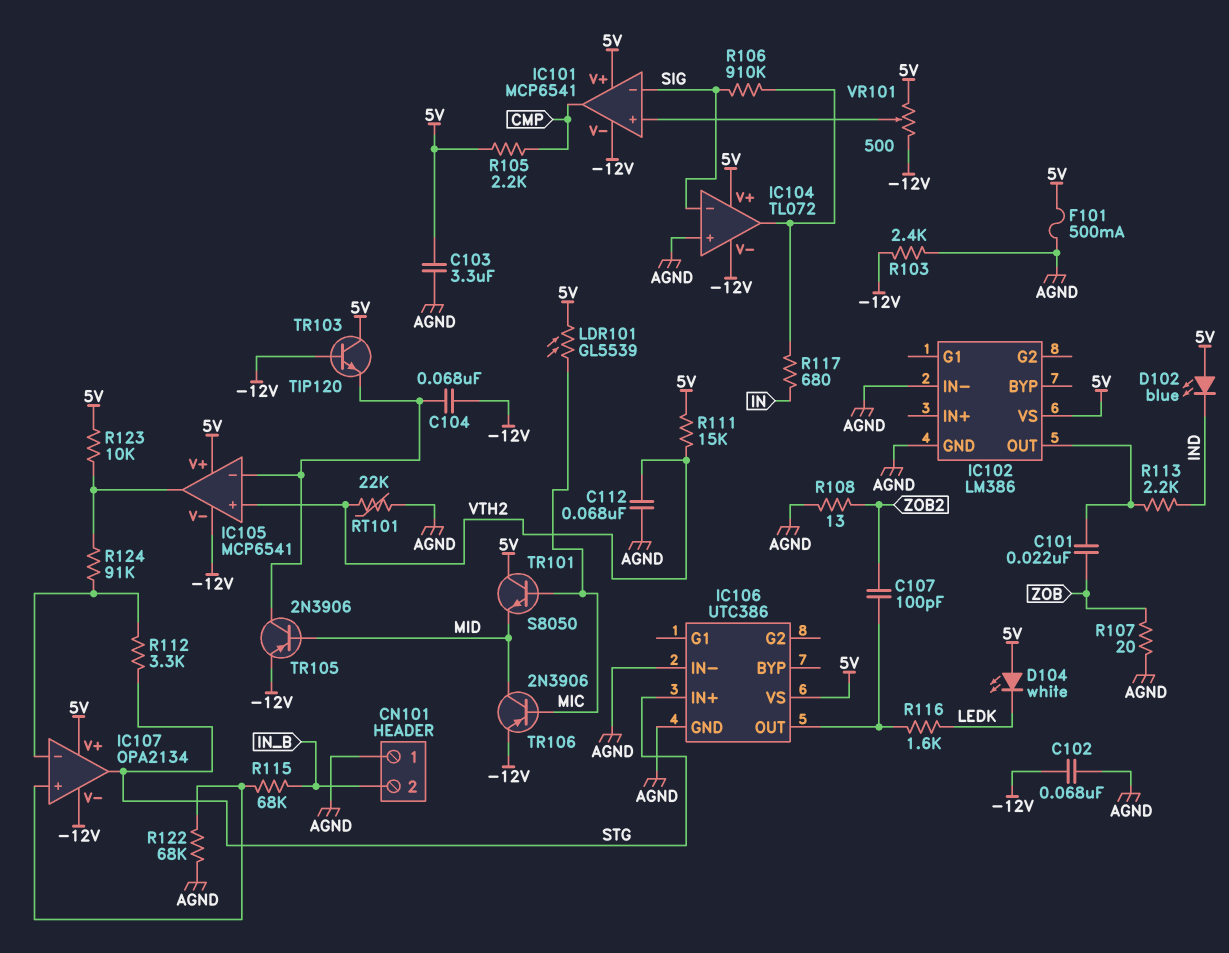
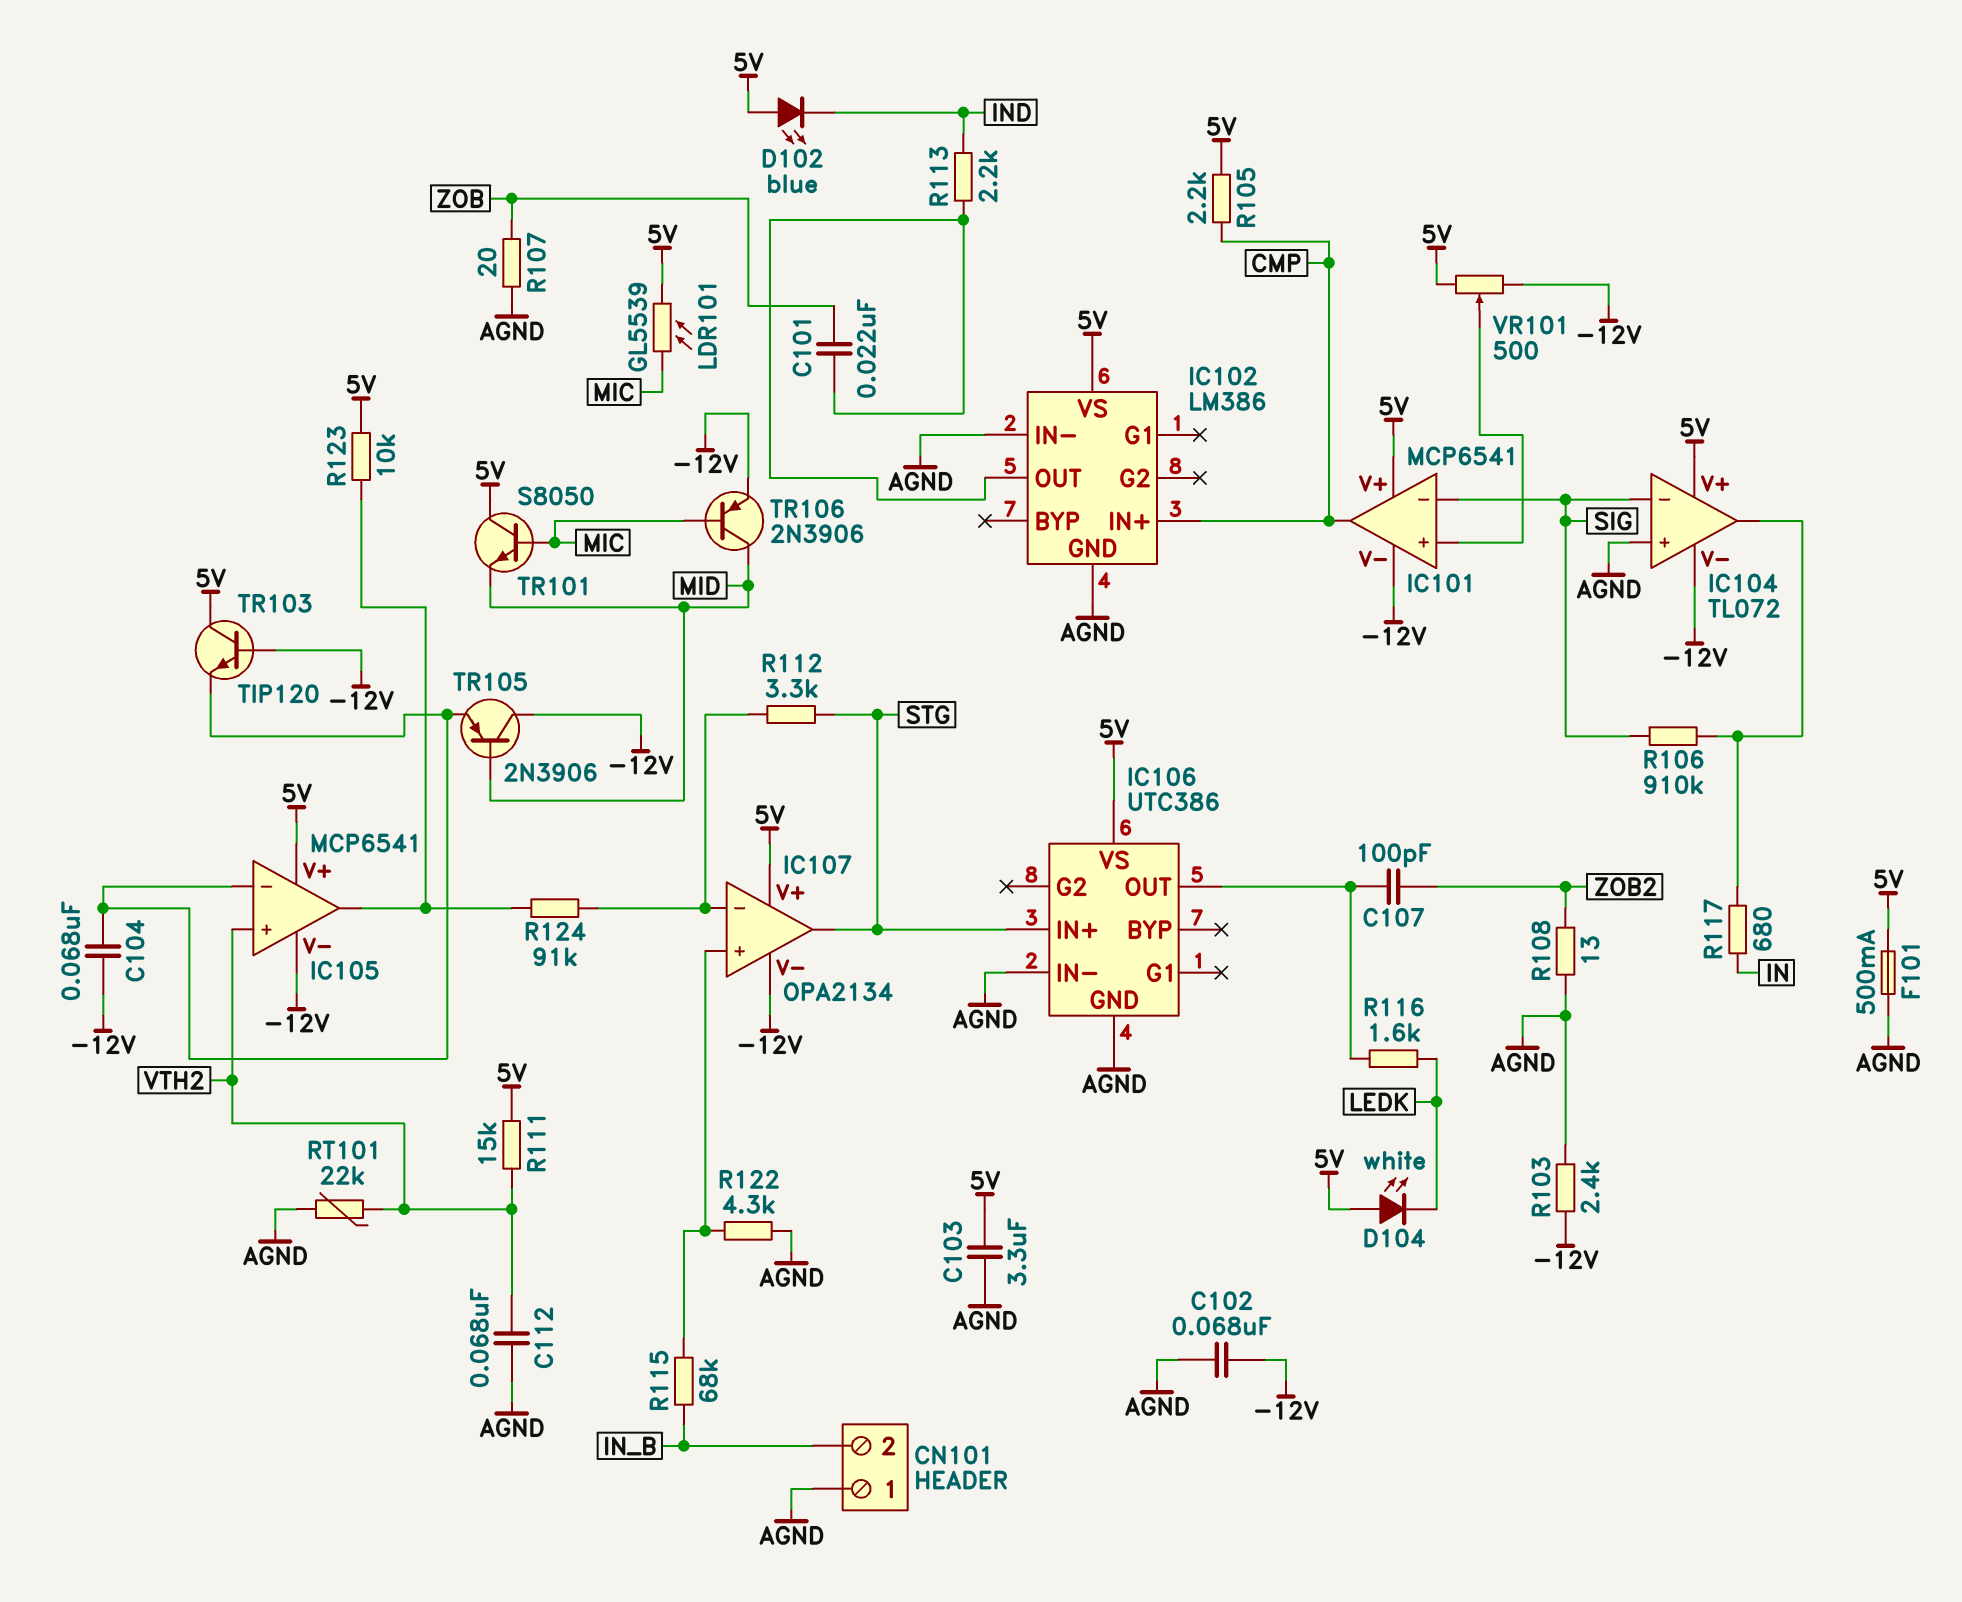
IC102 pin IN+: none -> CMP
R122: 68k (AGND, IC107/in+) -> 4.3k (AGND, IC107/in+)
TR105: PNP 2N3906 (B MID, C IC105/in-, E -12V) -> PNP 2N3906 (B MID, C -12V, E IC105/in-)

